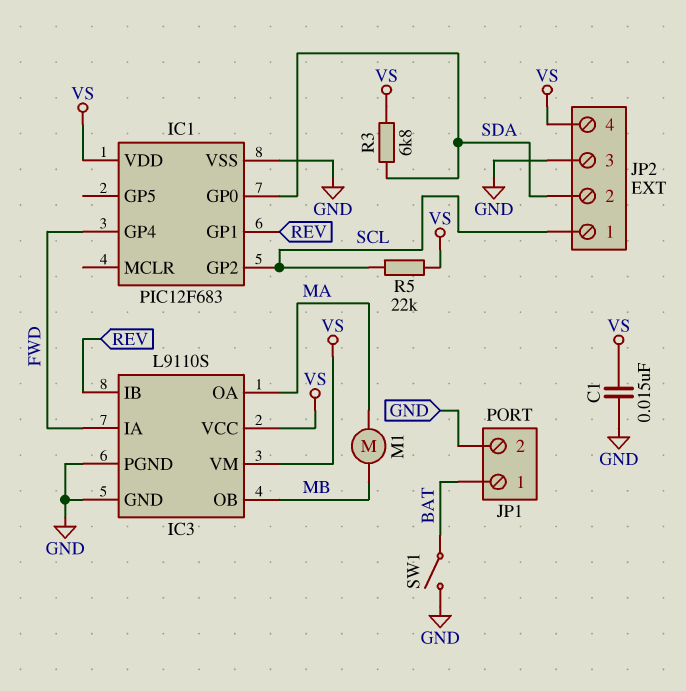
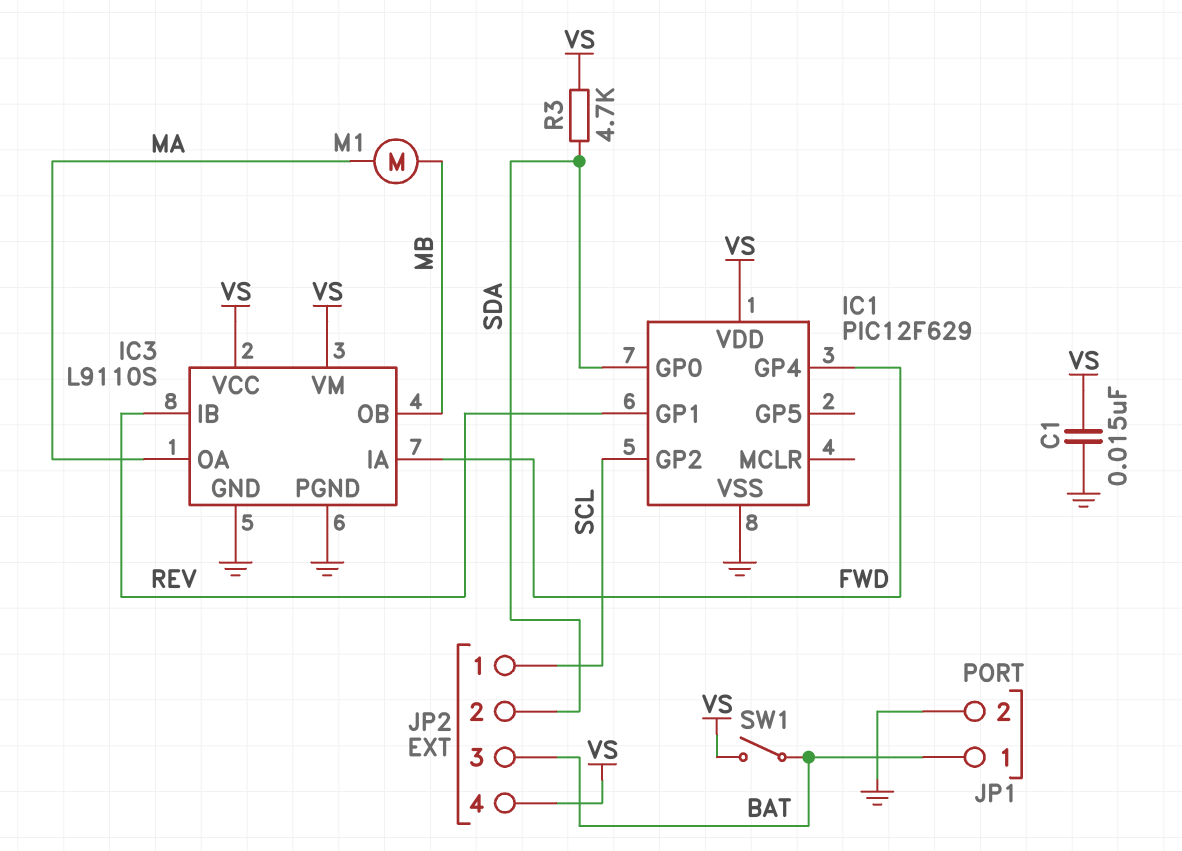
IC1: PIC12F683 -> PIC12F629
JP2 pin 3: GND -> BAT
R3: 6.8k (SDA, VS) -> 4.7k (SDA, VS)
R5: 22k (SCL, VS) -> none
SW1: switch (BAT, GND) -> switch (BAT, VS)

